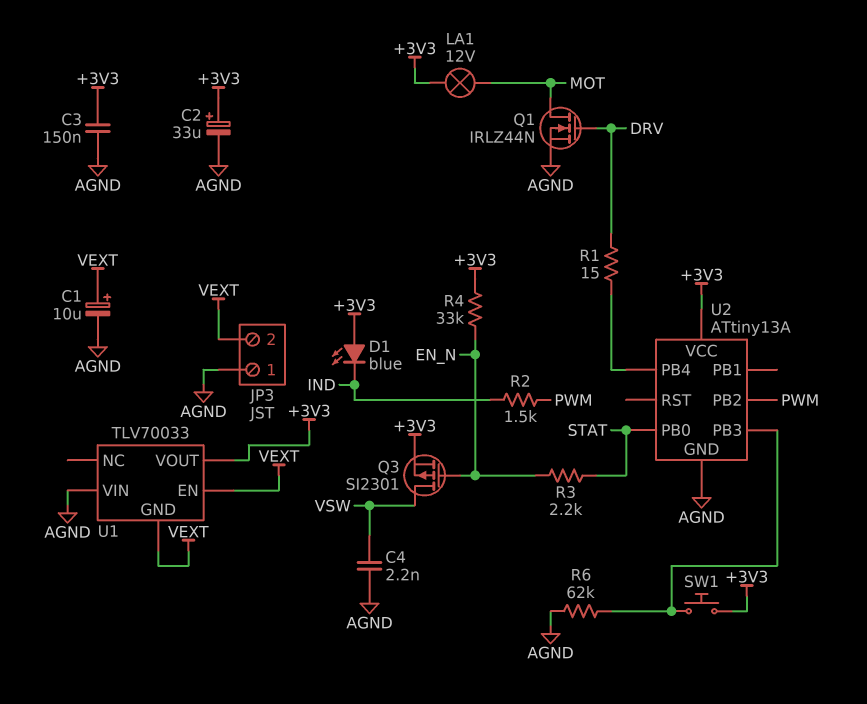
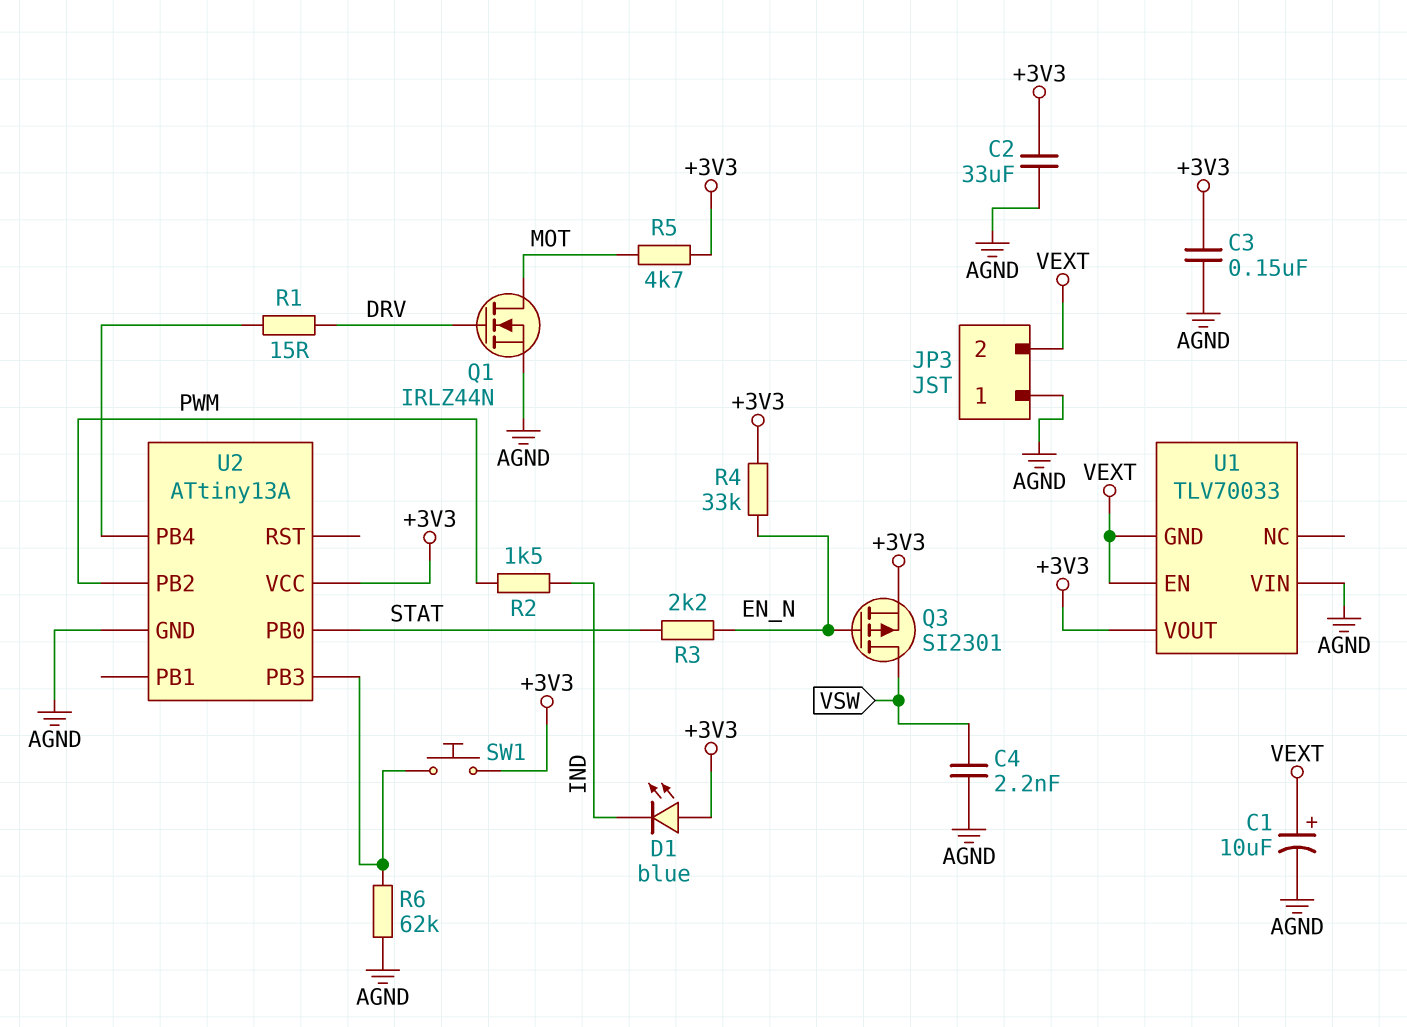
C2: 33uF (plus +3V3, minus AGND) -> 33uF (+3V3, AGND)
LA1: lamp 12V (+3V3, MOT) -> none
R5: none -> 4.7k (+3V3, MOT)

